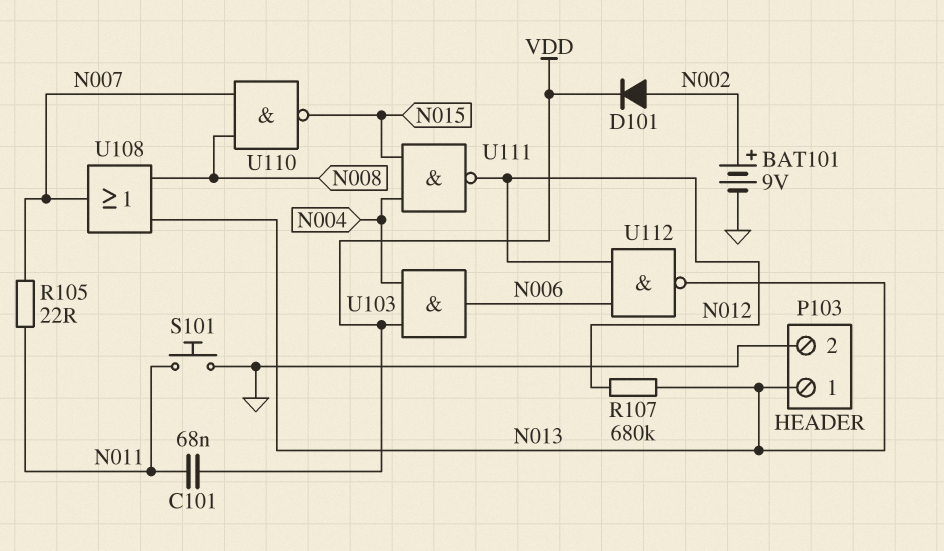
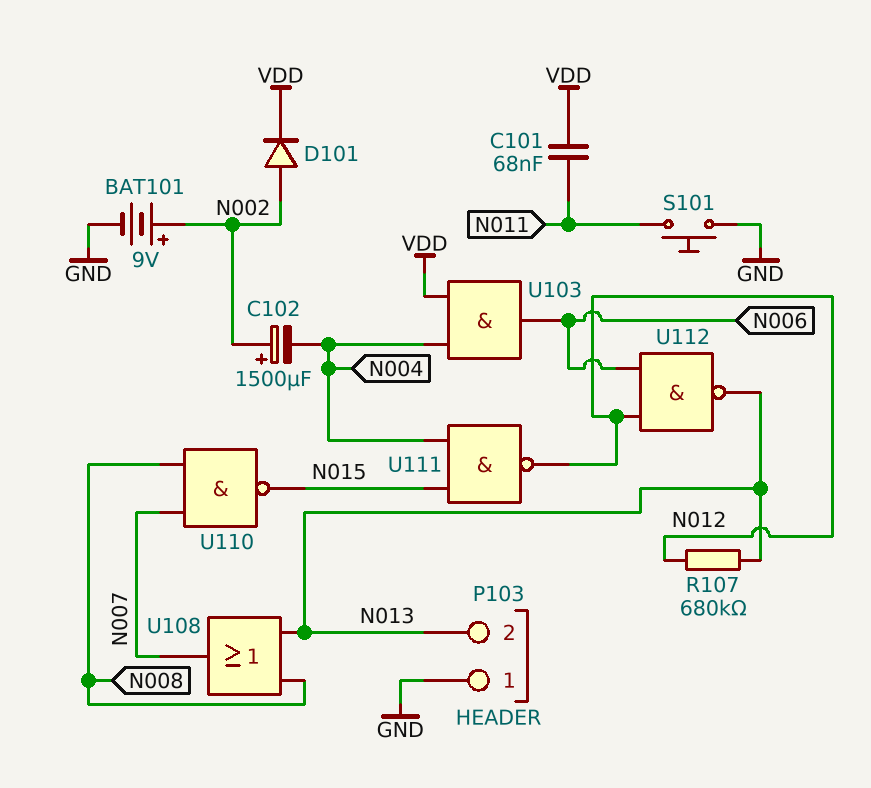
C102: none -> 1500uF (plus N002, minus N004)
P103 pin 1: N013 -> GND
P103 pin 2: GND -> N013
R105: 22 (N007, N011) -> none

